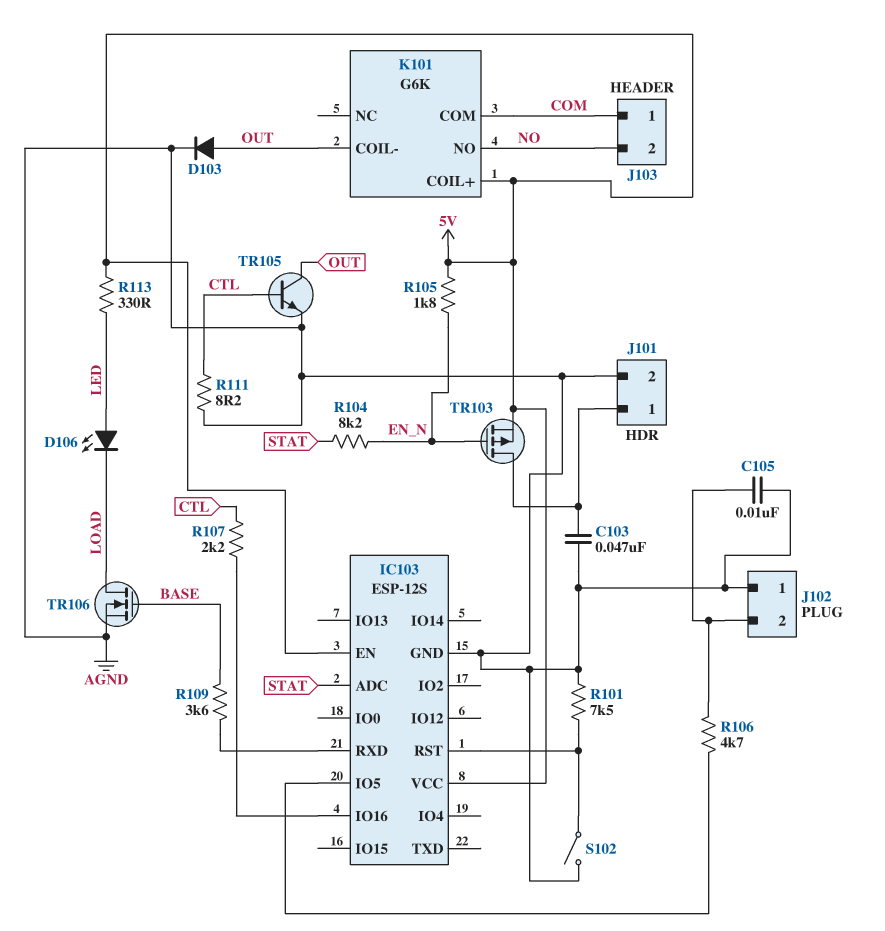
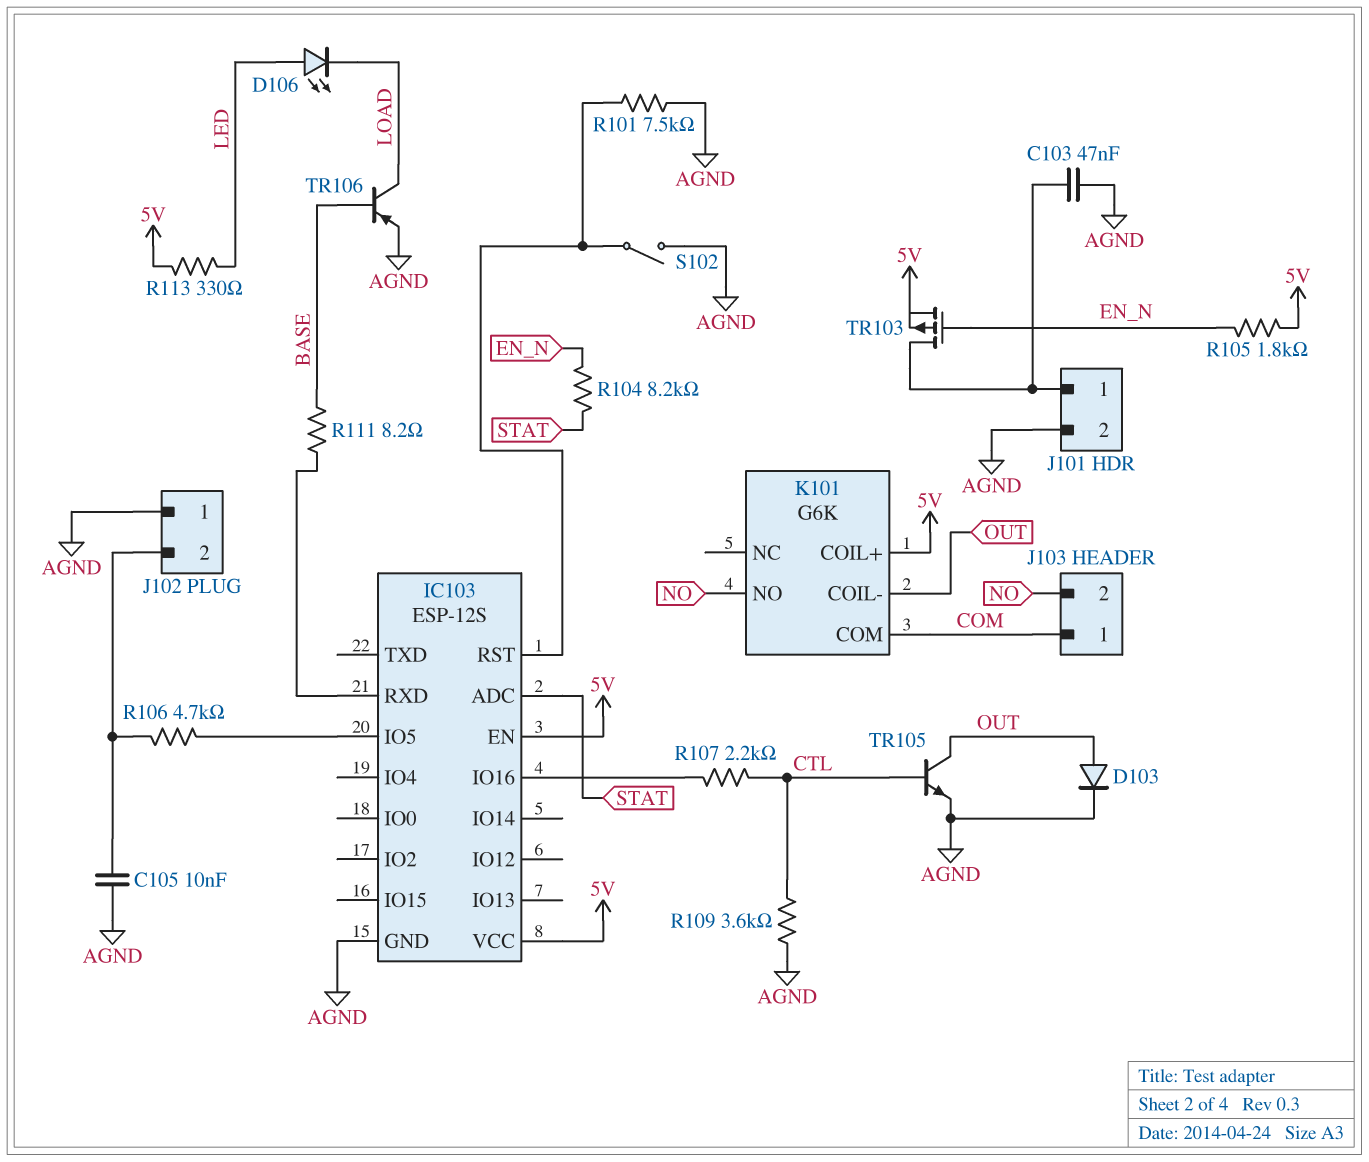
R109: 3.6k (BASE, IC103/RXD) -> 3.6k (AGND, CTL)
R111: 8.2 (AGND, CTL) -> 8.2 (BASE, IC103/RXD)
TR106: NMOS (G BASE, D LOAD, S AGND) -> PNP (B BASE, C LOAD, E AGND)

